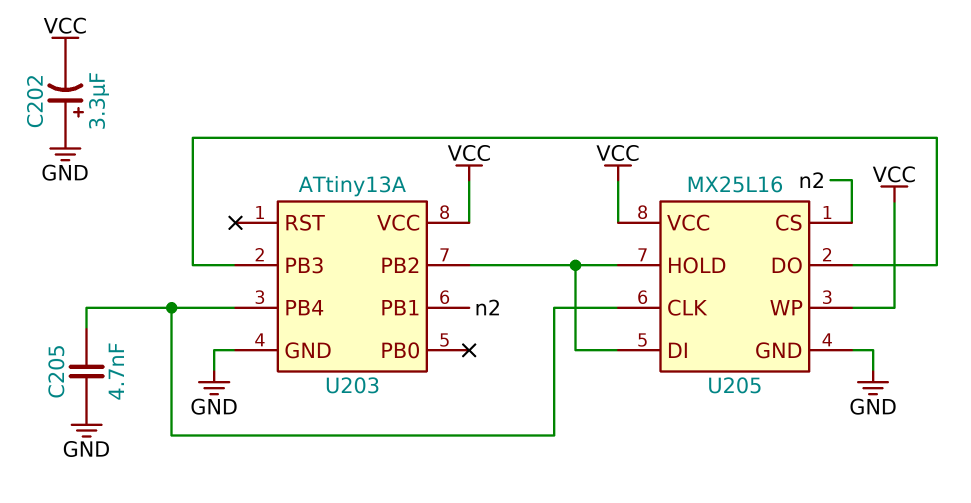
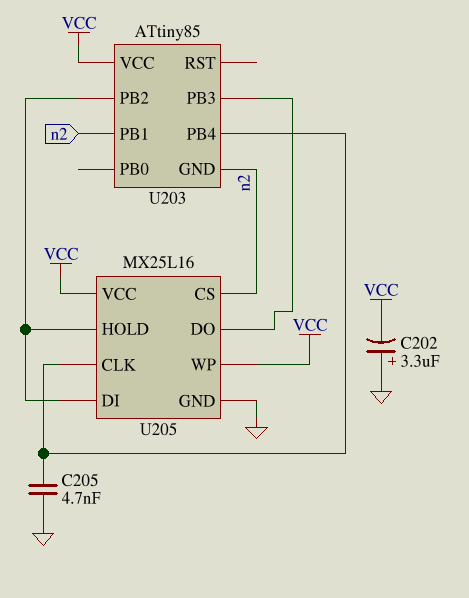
U203: ATtiny13A -> ATtiny85
U203 pin GND: GND -> n2

